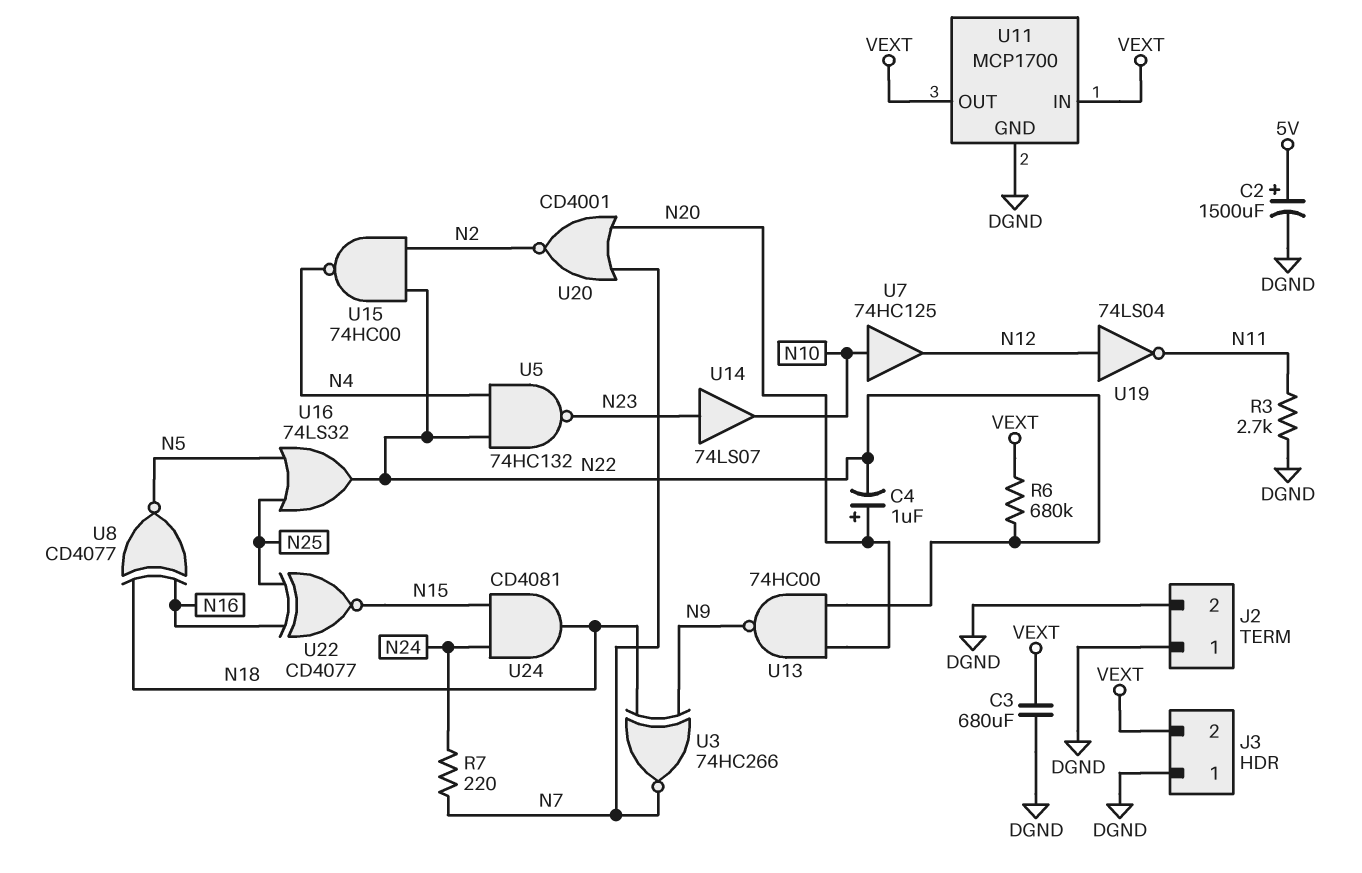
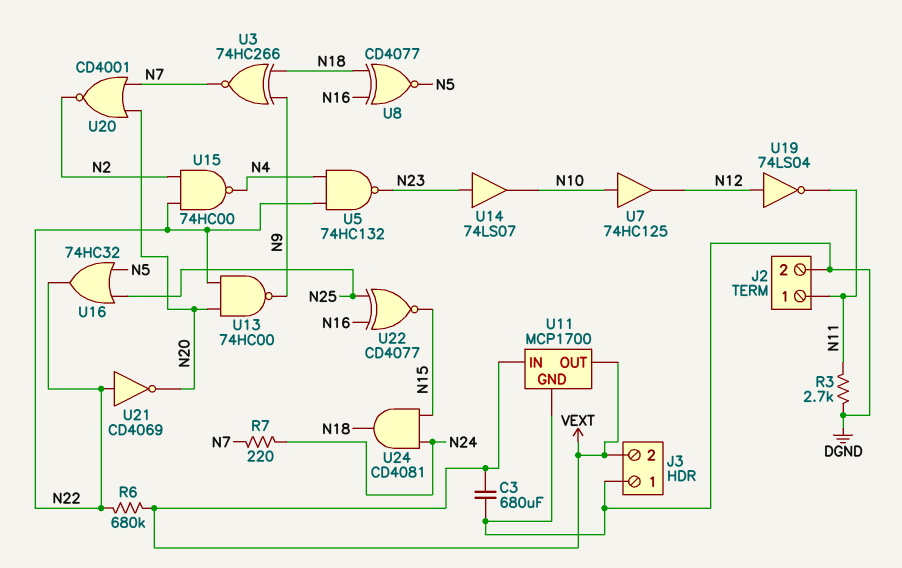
C2: 1500uF (plus 5V, minus DGND) -> none
C4: 1uF (plus N20, minus N22) -> none
J2 pin 1: DGND -> N11
U16: OR 74LS32 (in N5, in N25, out N22) -> OR 74HC32 (in N5, in N25, out N22)
U21: none -> NOT CD4069 (in N22, out N20)

